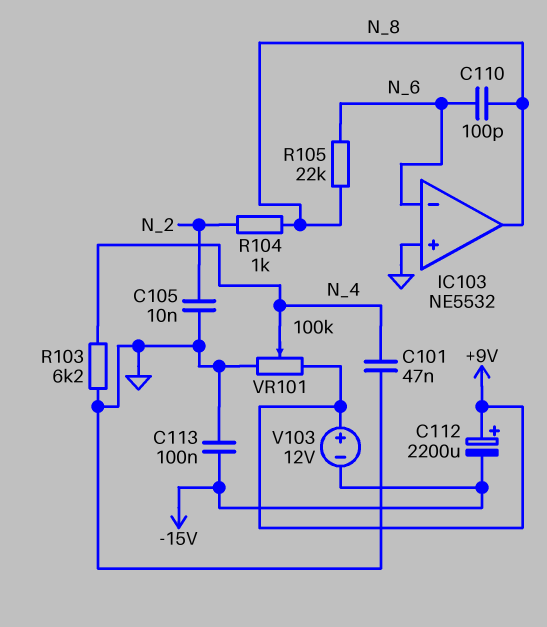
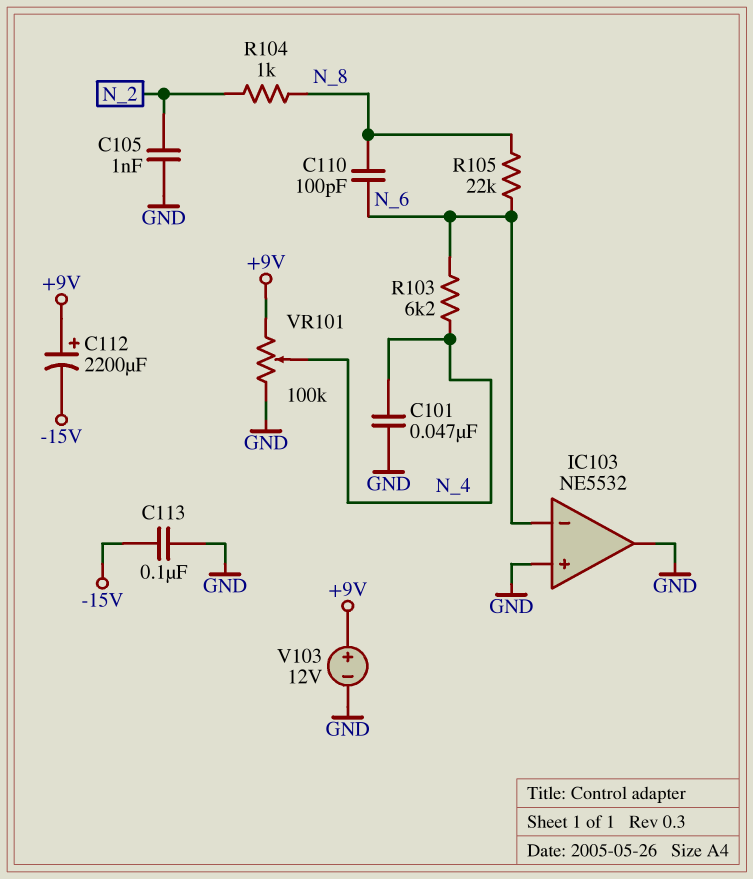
C105: 10nF (GND, N_2) -> 1nF (GND, N_2)
IC103 pin out: N_8 -> GND
R103: 6.2k (GND, N_4) -> 6.2k (N_4, N_6)
V103: 12V (plus +9V, minus -15V) -> 12V (plus +9V, minus GND)

